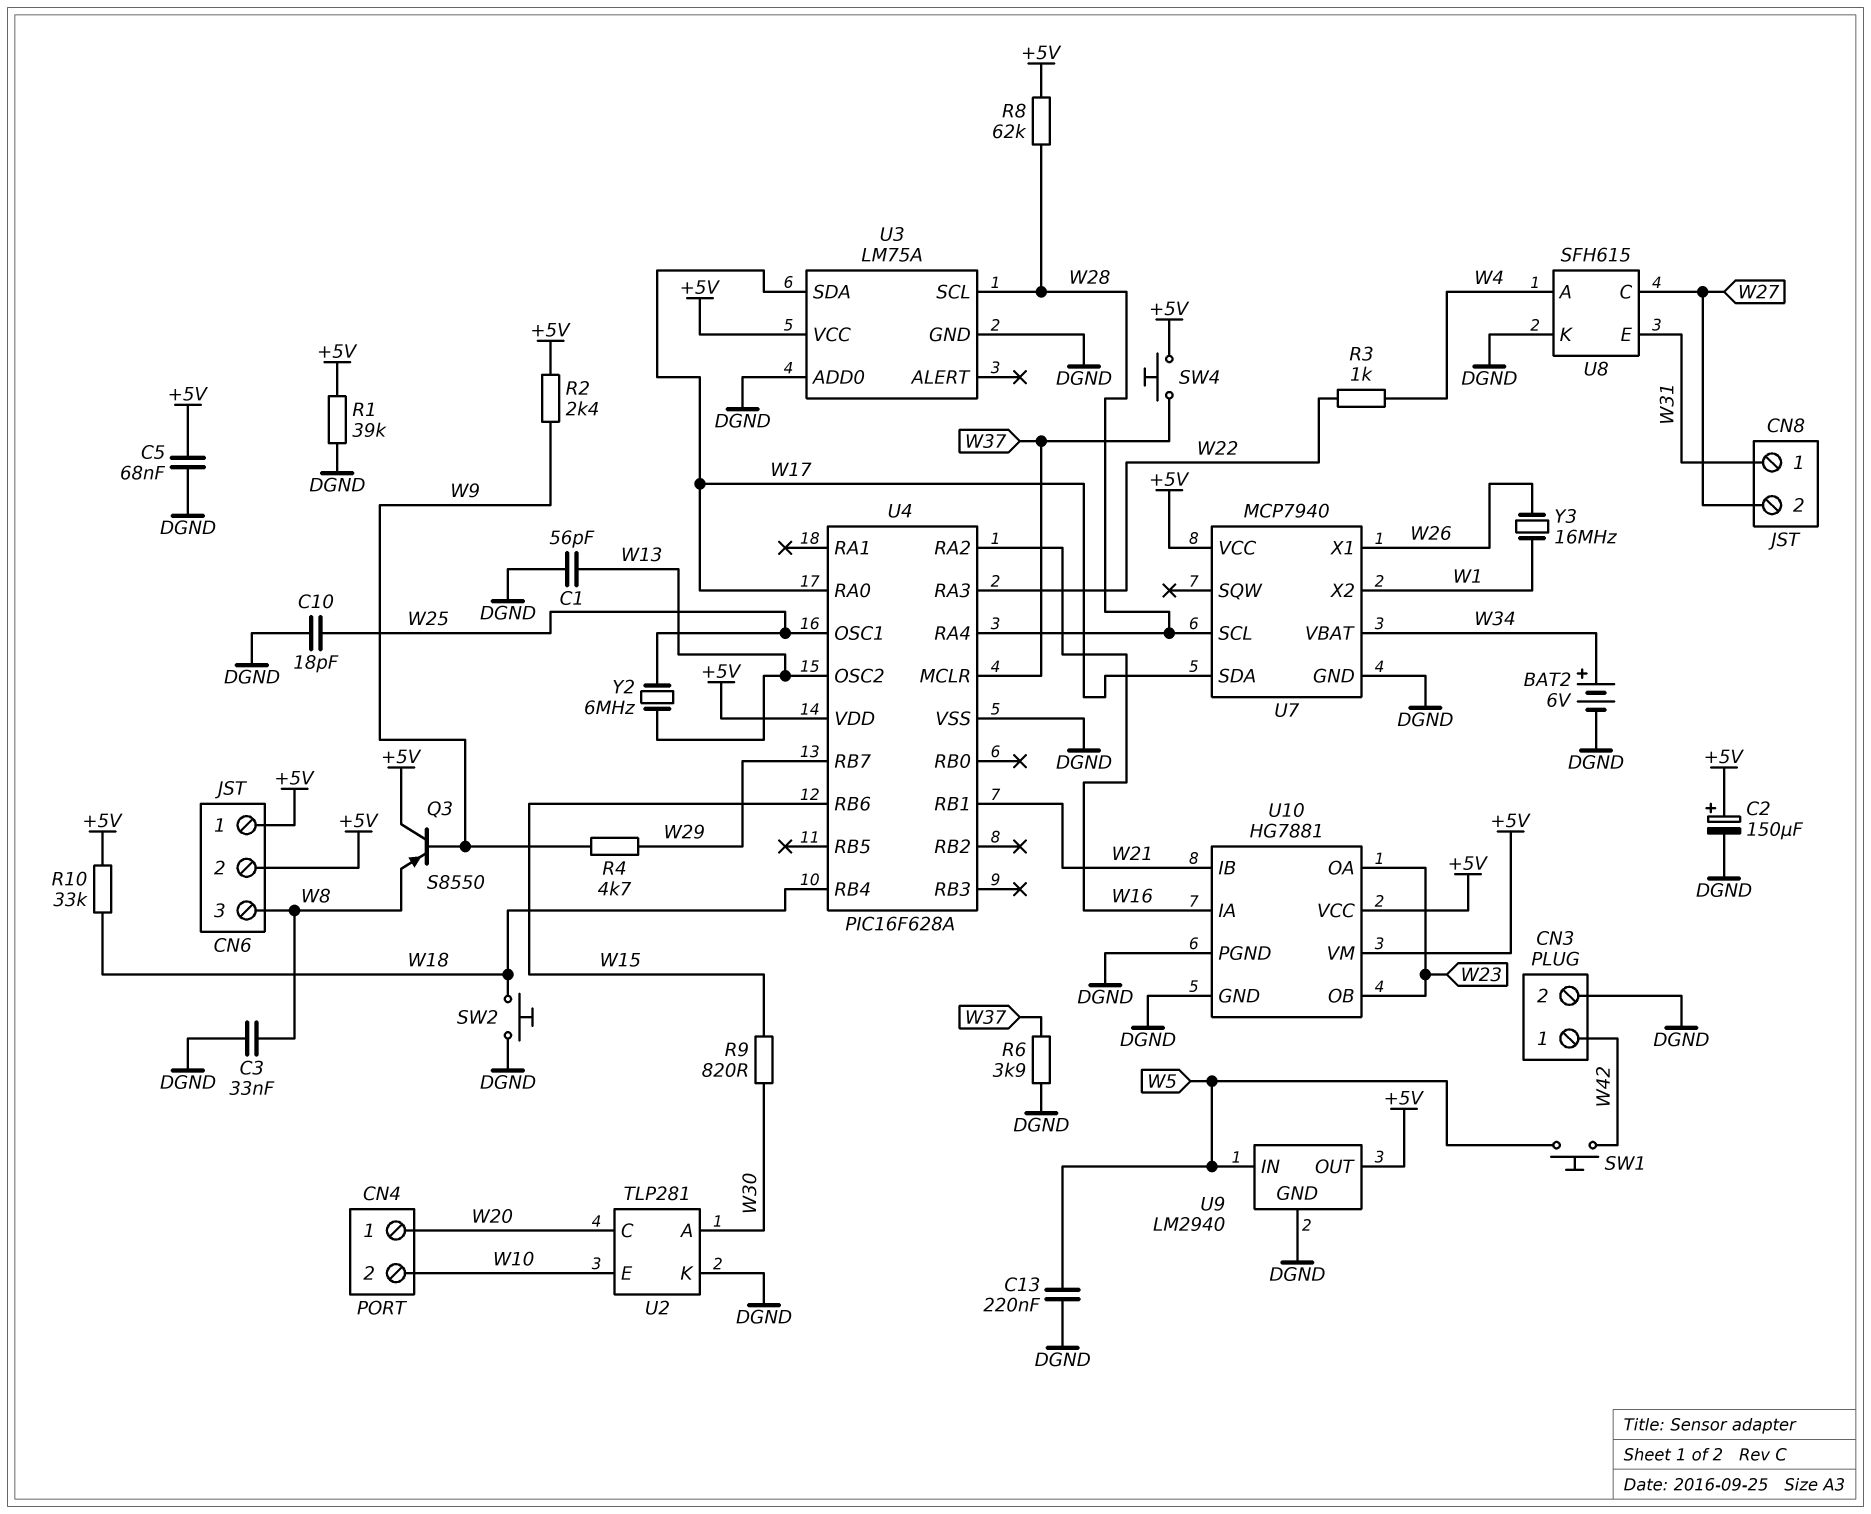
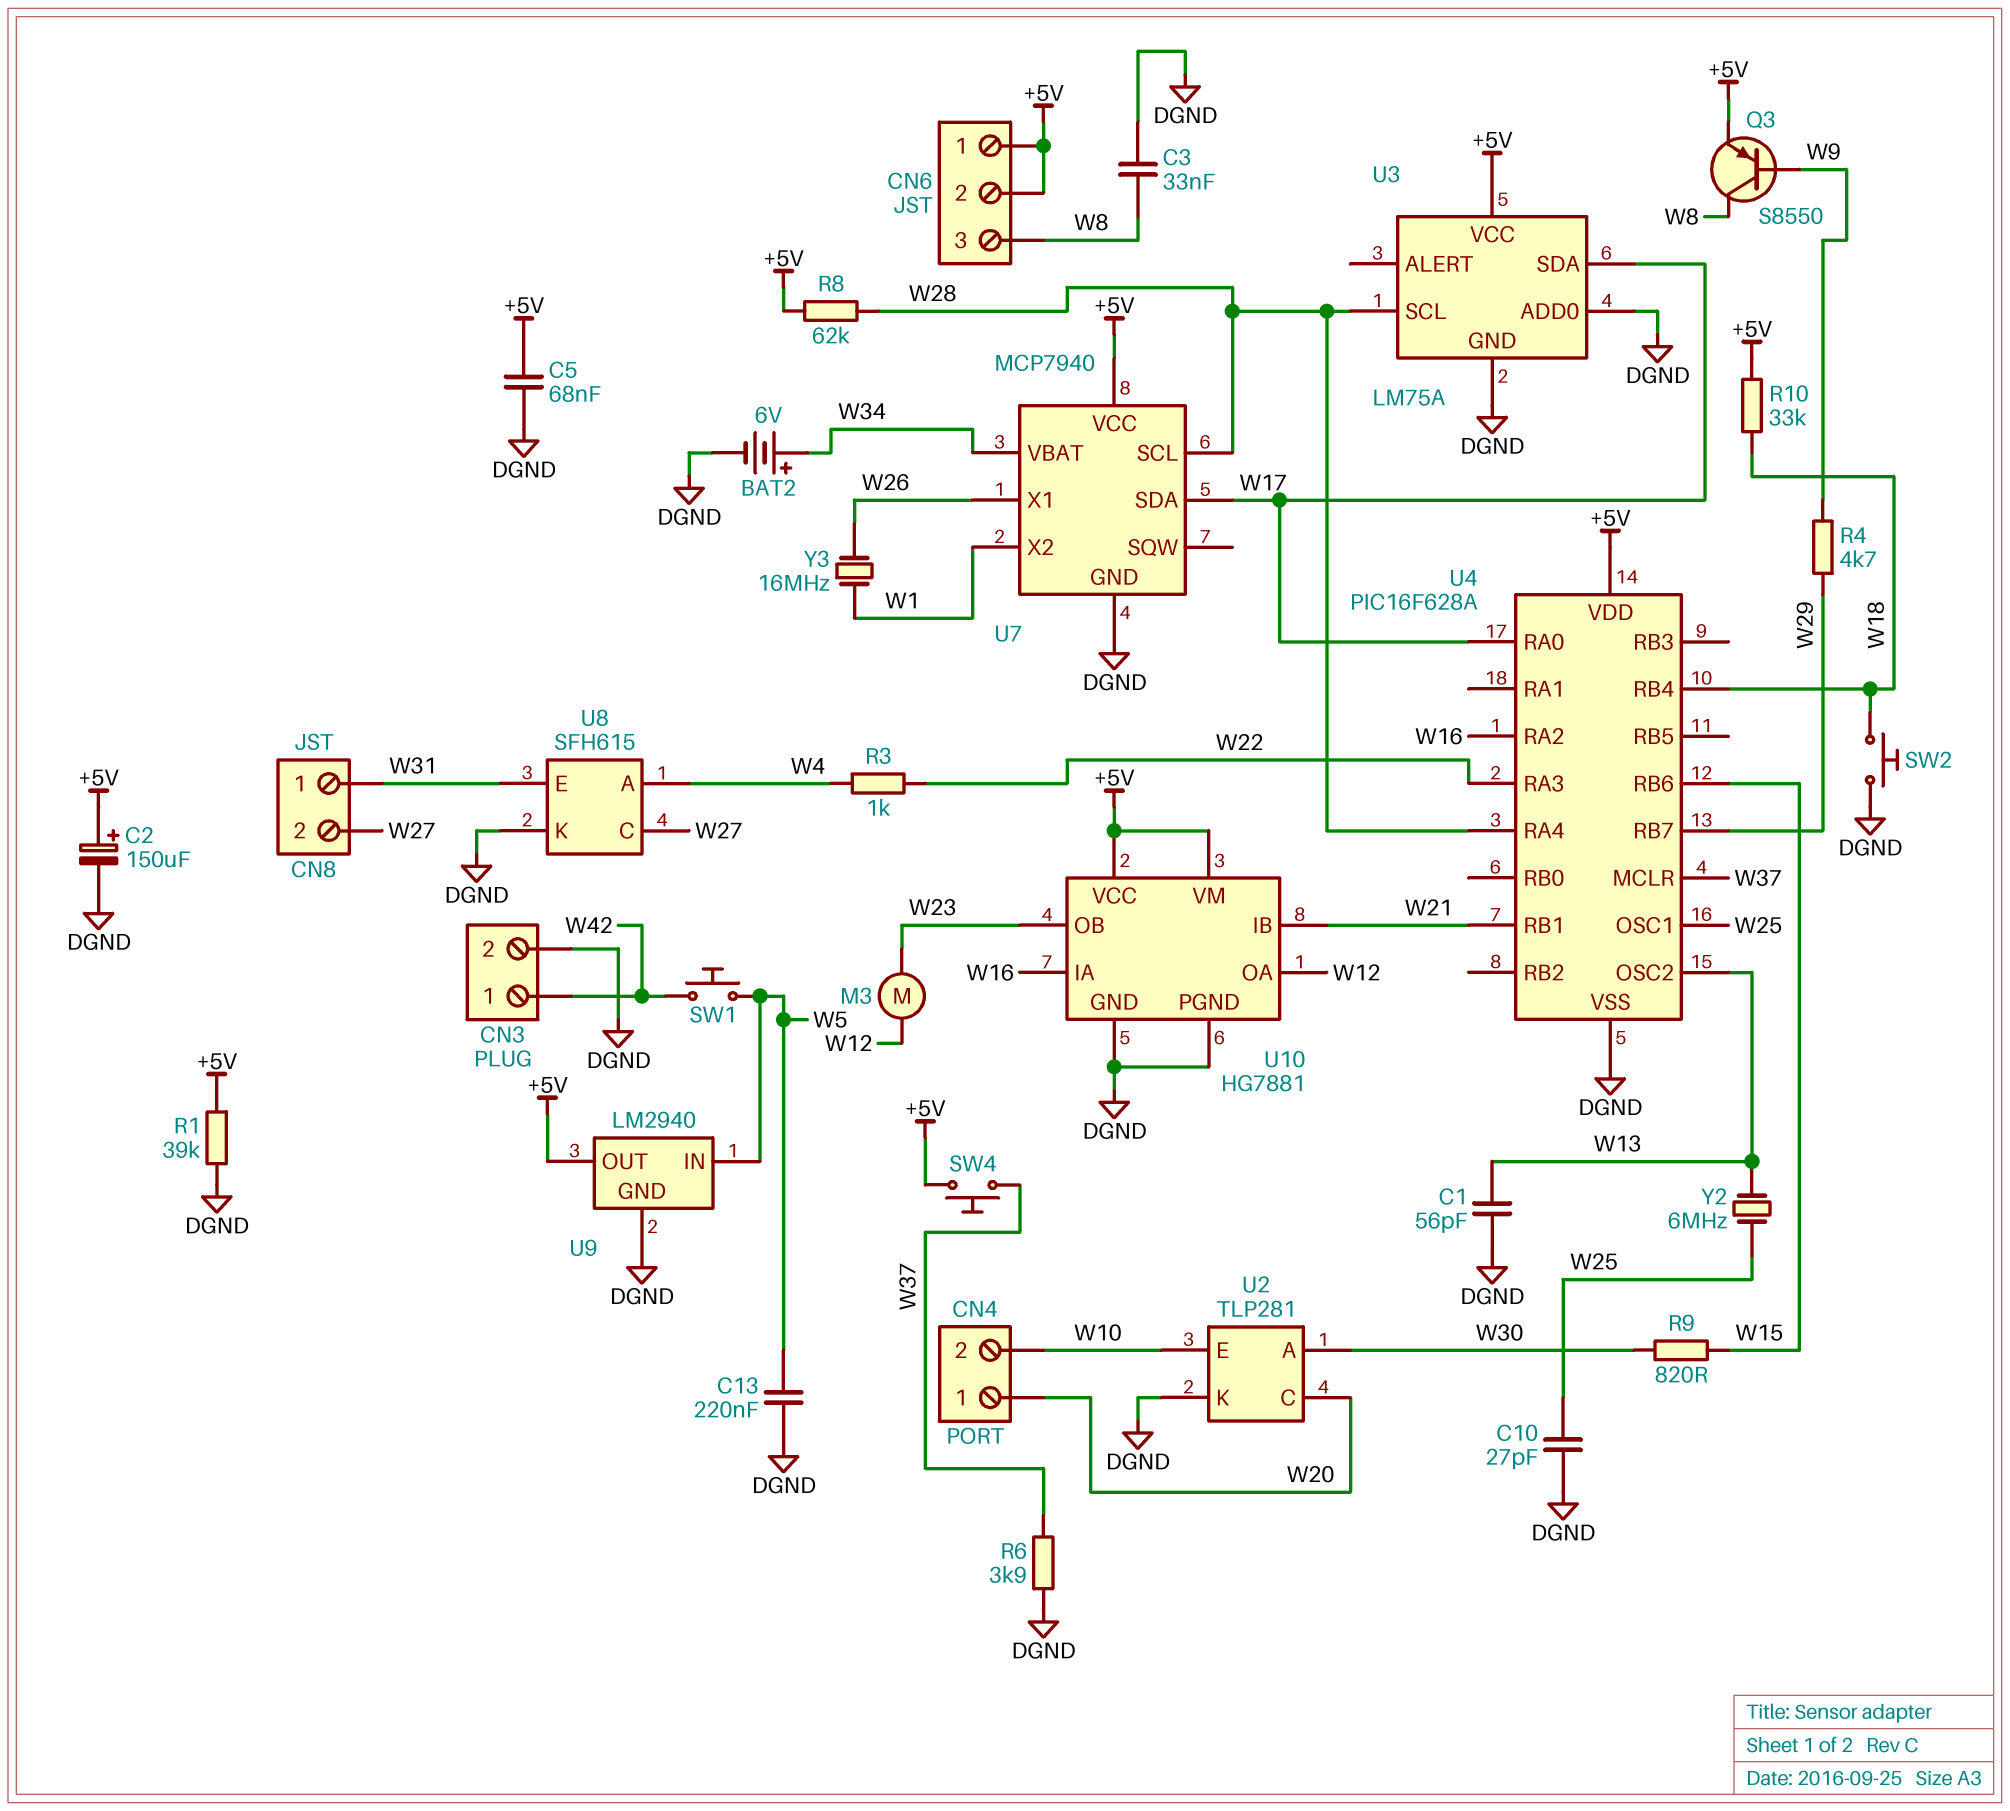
C10: 18pF (DGND, W25) -> 27pF (DGND, W25)
M3: none -> motor (W12, W23)
Q3: PNP S8550 (B W9, C +5V, E W8) -> PNP S8550 (B W9, C W8, E +5V)
R2: 2.4k (+5V, W9) -> none
U10 pin OA: W23 -> W12

